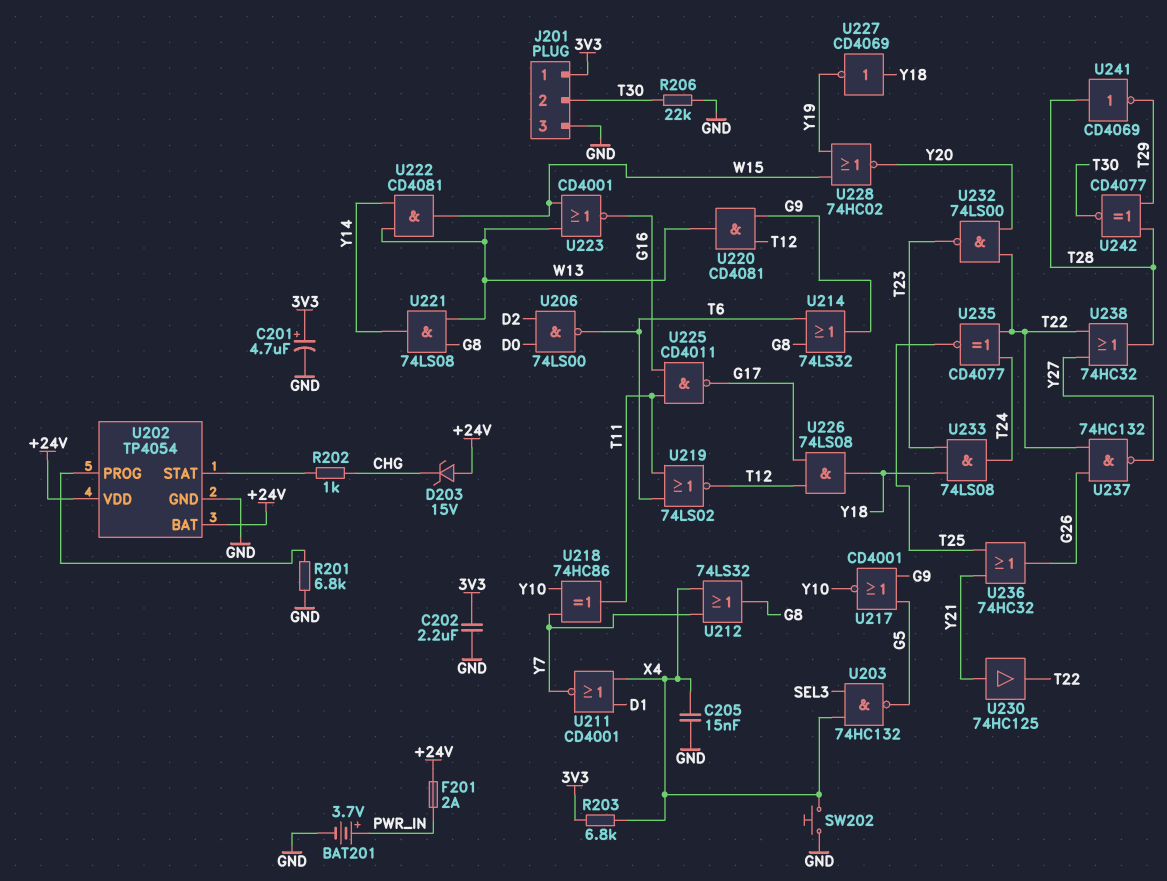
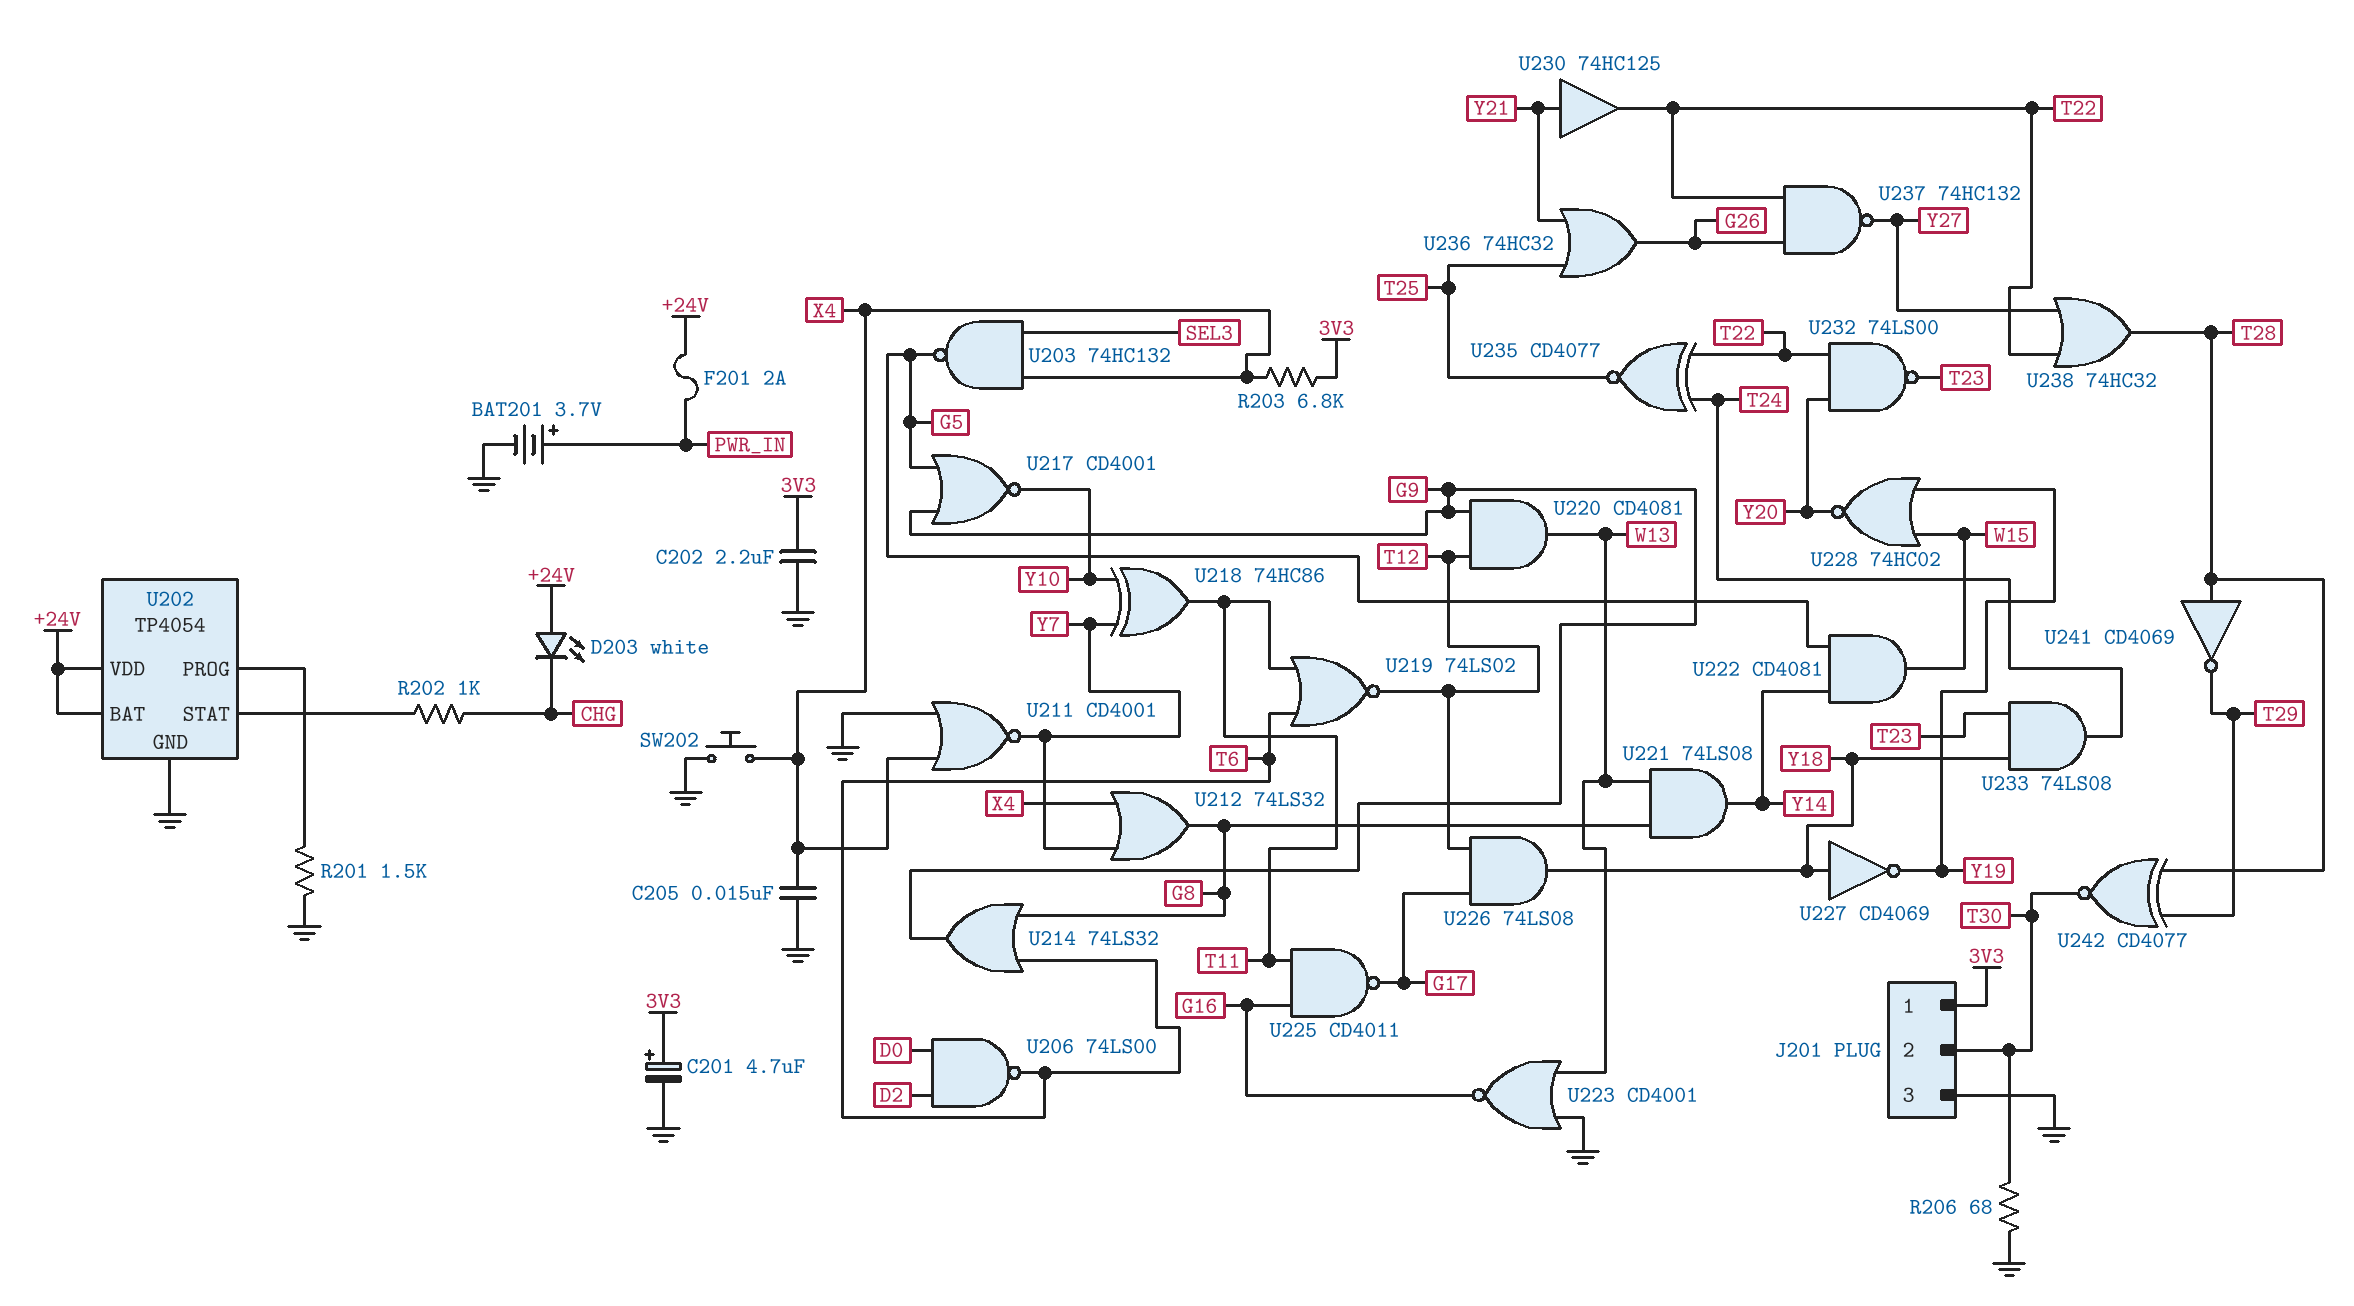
D203: zener 15V (A +24V, K CHG) -> LED white (A +24V, K CHG)
R201: 6.8k (GND, U202/PROG) -> 1.5k (GND, U202/PROG)
R206: 22k (GND, T30) -> 68 (GND, T30)
U211: NOR CD4001 (in D1, in X4, out Y7) -> NOR CD4001 (in GND, in X4, out Y7)
U222: AND CD4081 (in W13, in Y14, out W15) -> AND CD4081 (in G5, in Y14, out W15)
U223: NOR CD4001 (in W13, in W15, out G16) -> NOR CD4001 (in GND, in W13, out G16)

